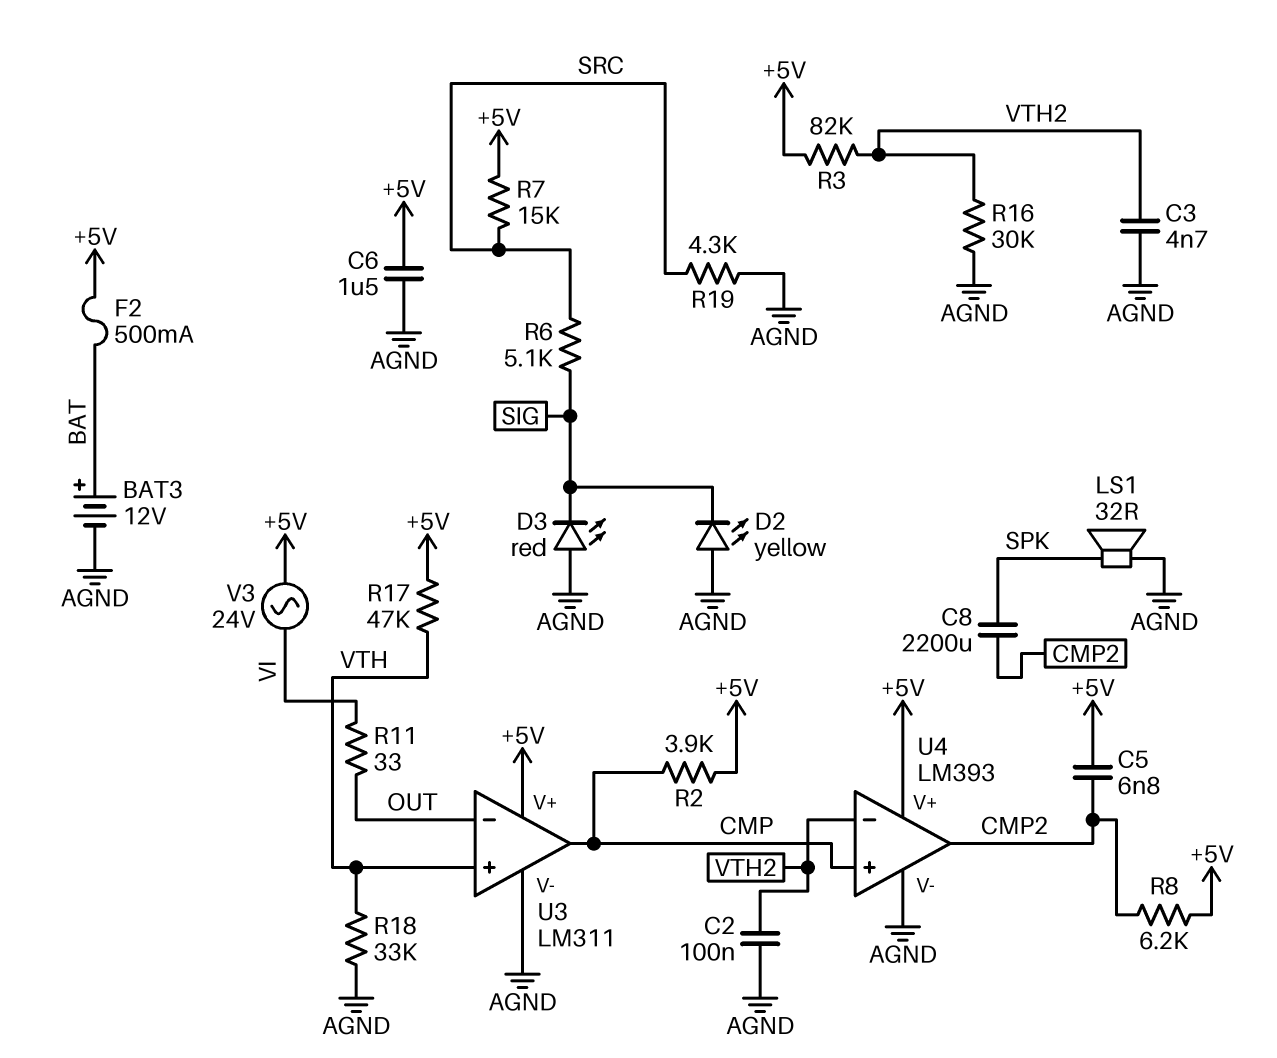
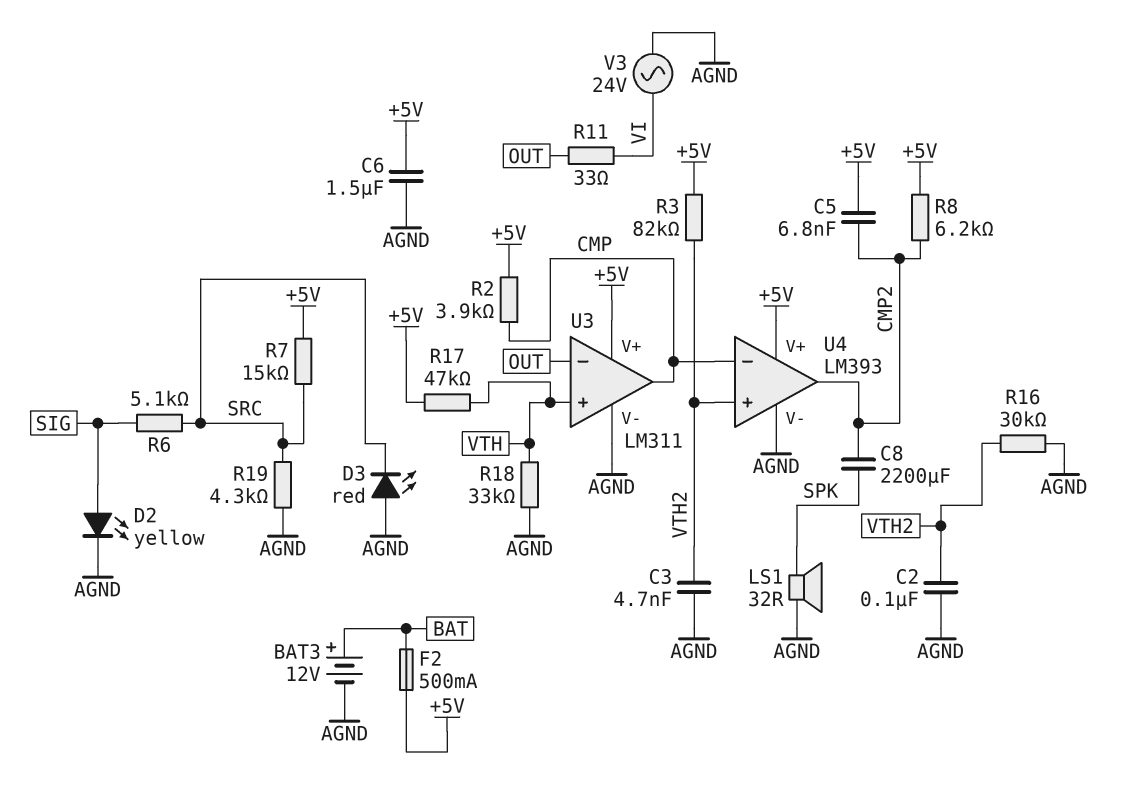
D2: LED yellow (A AGND, K SIG) -> LED yellow (A SIG, K AGND)
D3: LED red (A AGND, K SIG) -> LED red (A AGND, K SRC)
U4 pin in+: CMP -> VTH2
U4 pin in-: VTH2 -> CMP
V3: AC 24V (+5V, VI) -> AC 24V (AGND, VI)

